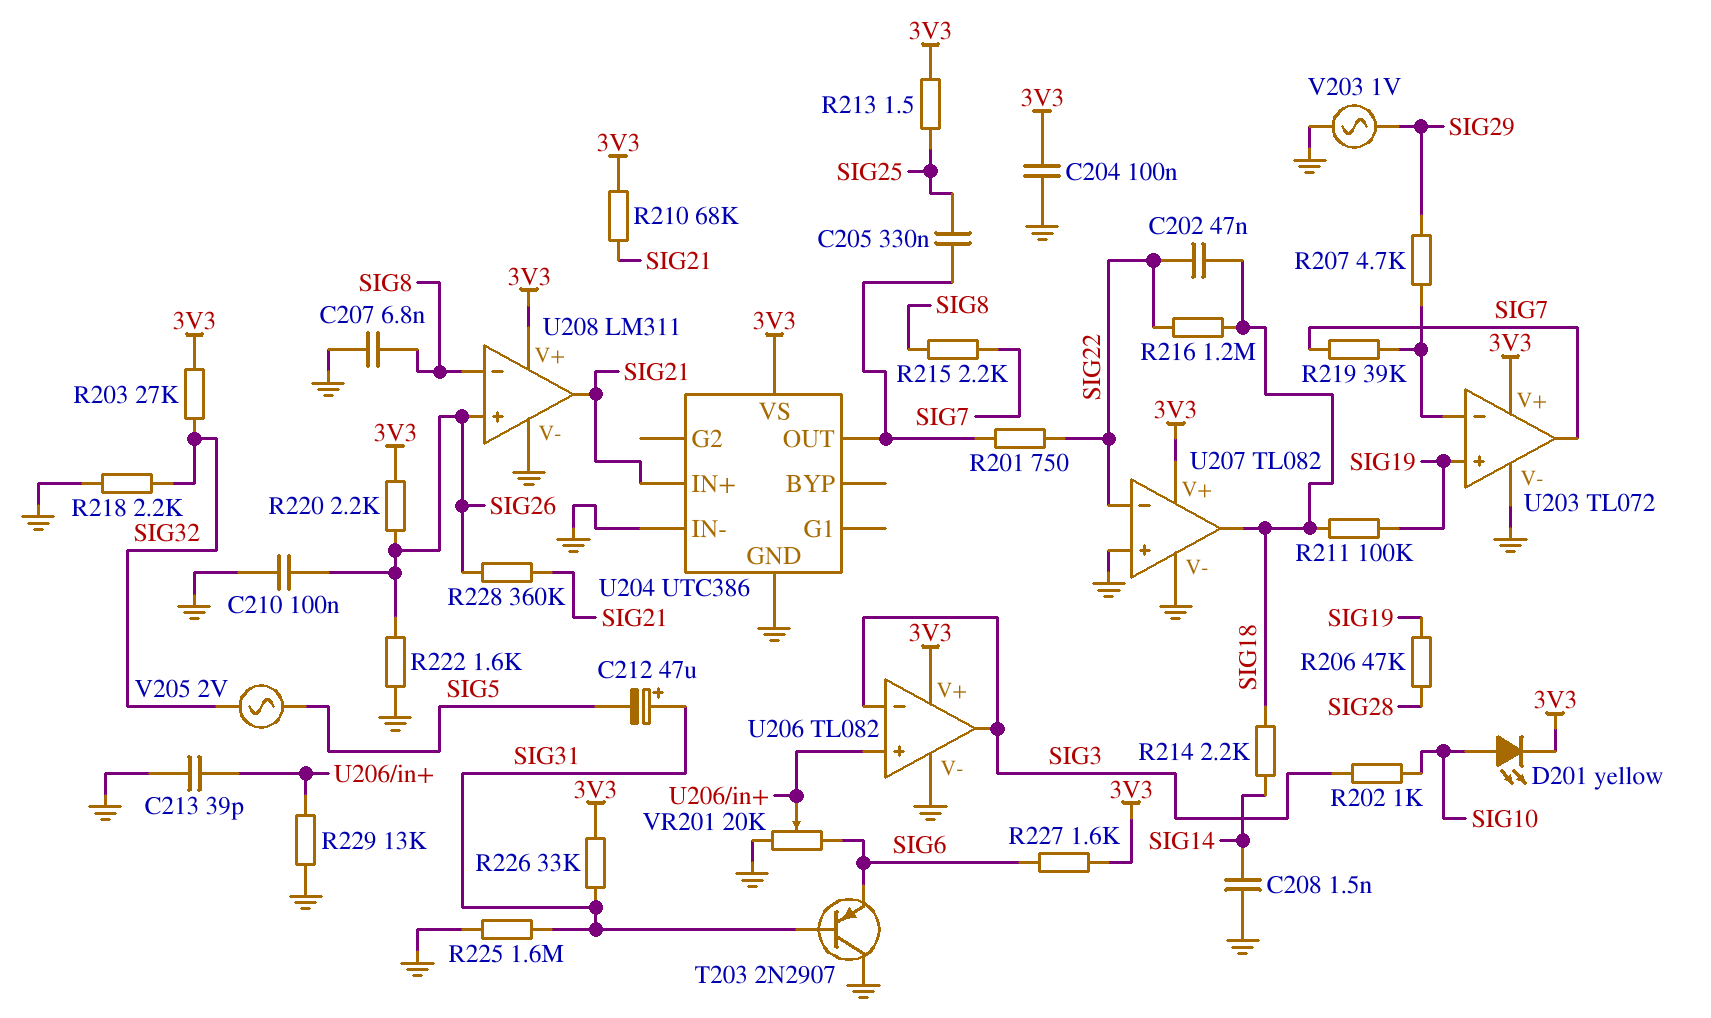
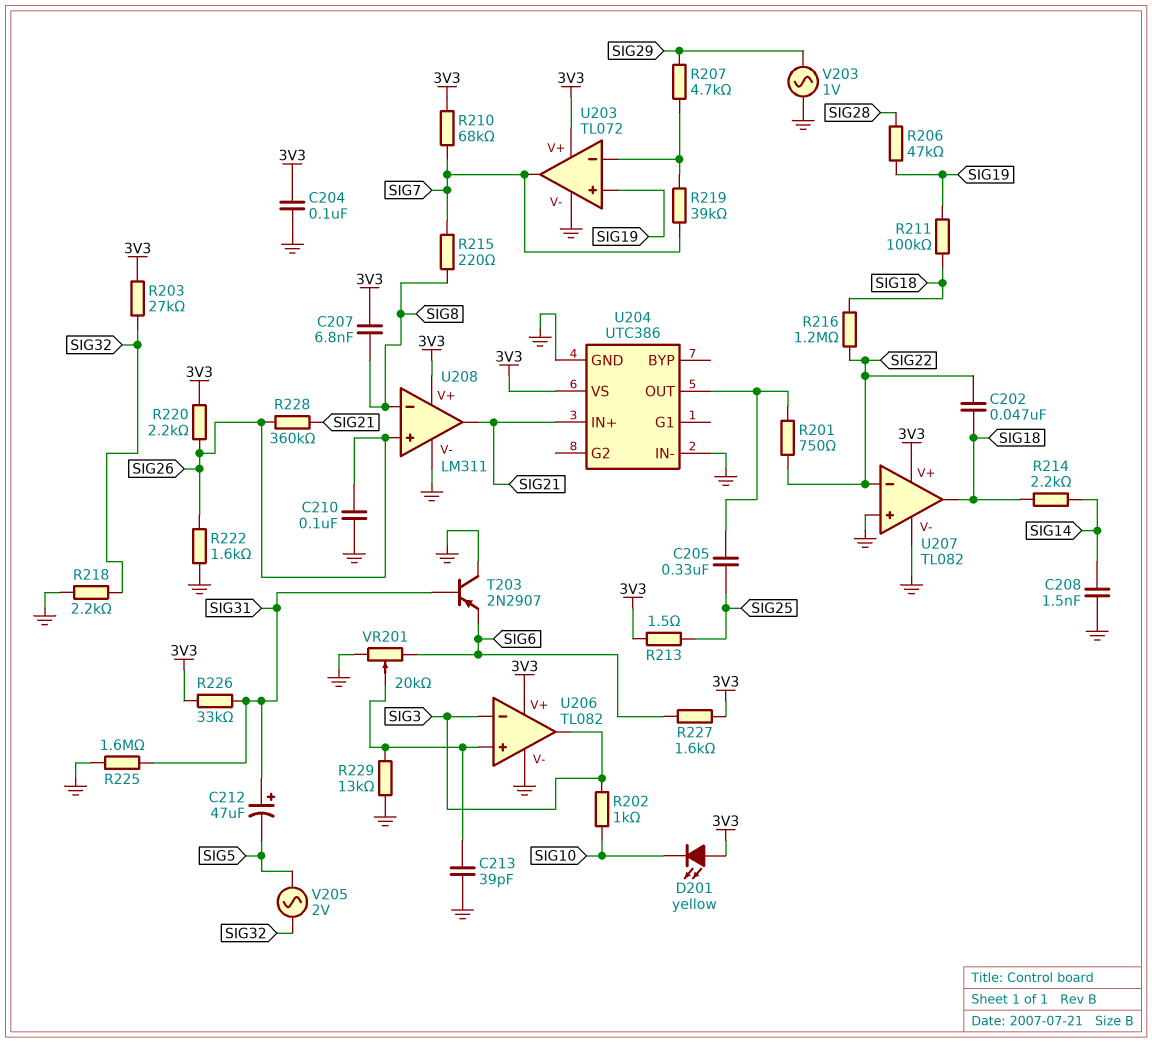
C207: 6.8nF (GND, SIG8) -> 6.8nF (3V3, SIG8)
D201: LED yellow (A SIG10, K 3V3) -> LED yellow (A 3V3, K SIG10)
R210: 68k (3V3, SIG21) -> 68k (3V3, SIG7)
R215: 2.2k (SIG7, SIG8) -> 220 (SIG7, SIG8)

